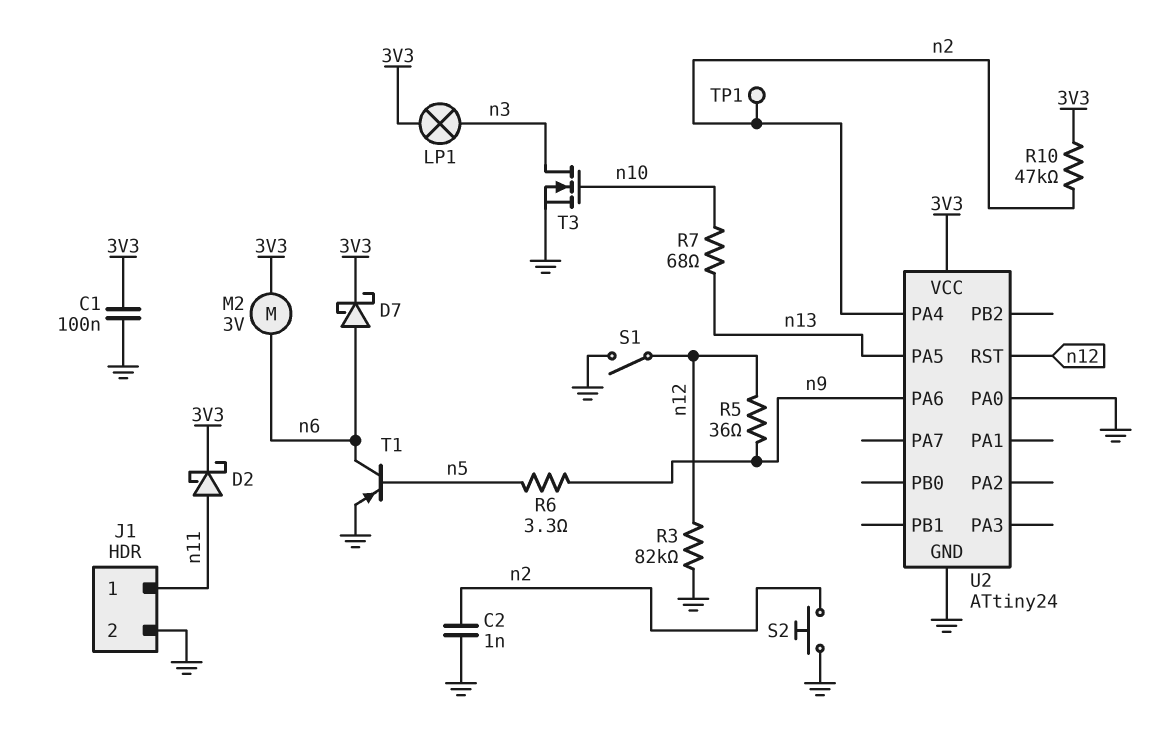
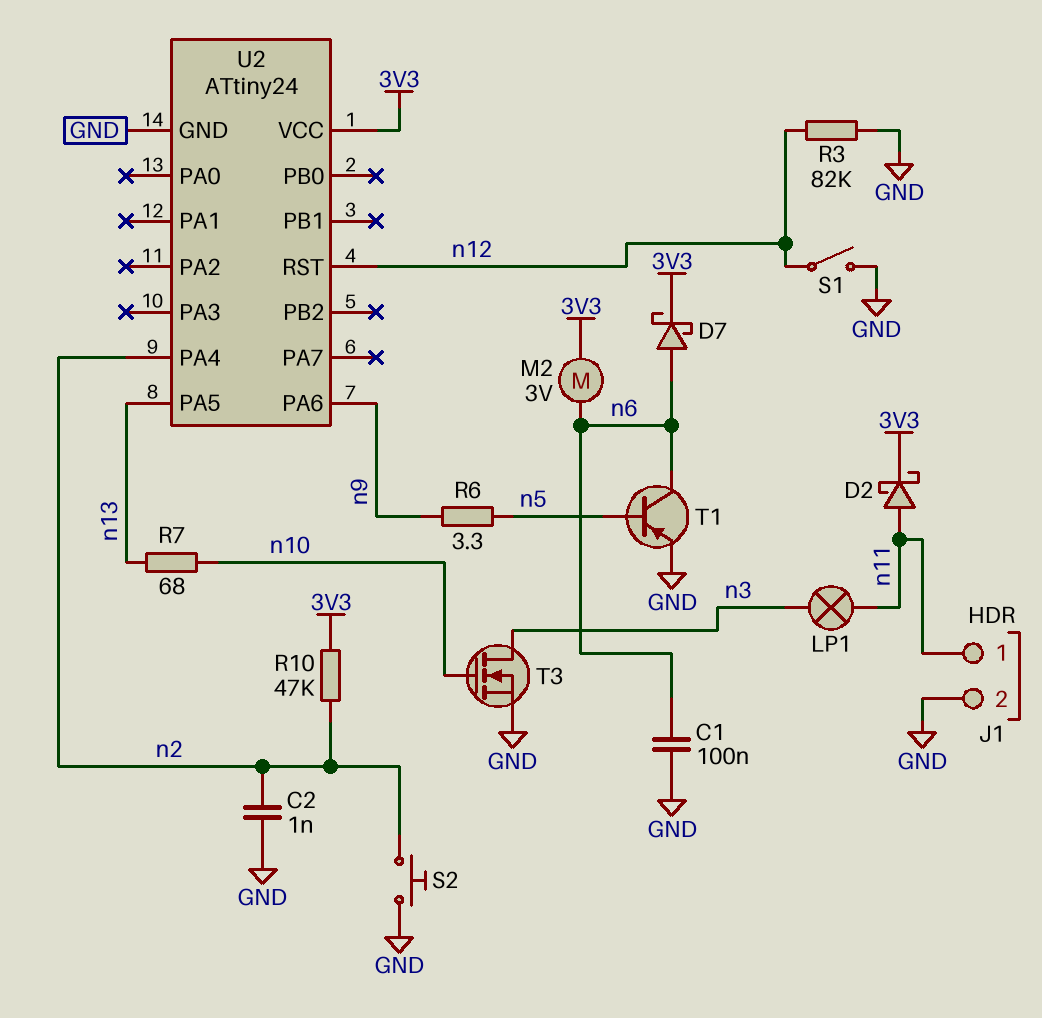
C1: 100nF (3V3, GND) -> 100nF (GND, n6)
LP1: lamp (3V3, n3) -> lamp (n3, n11)
R5: 36 (n9, n12) -> none
TP1: test point (n2) -> none
U2 pin PA0: GND -> none

